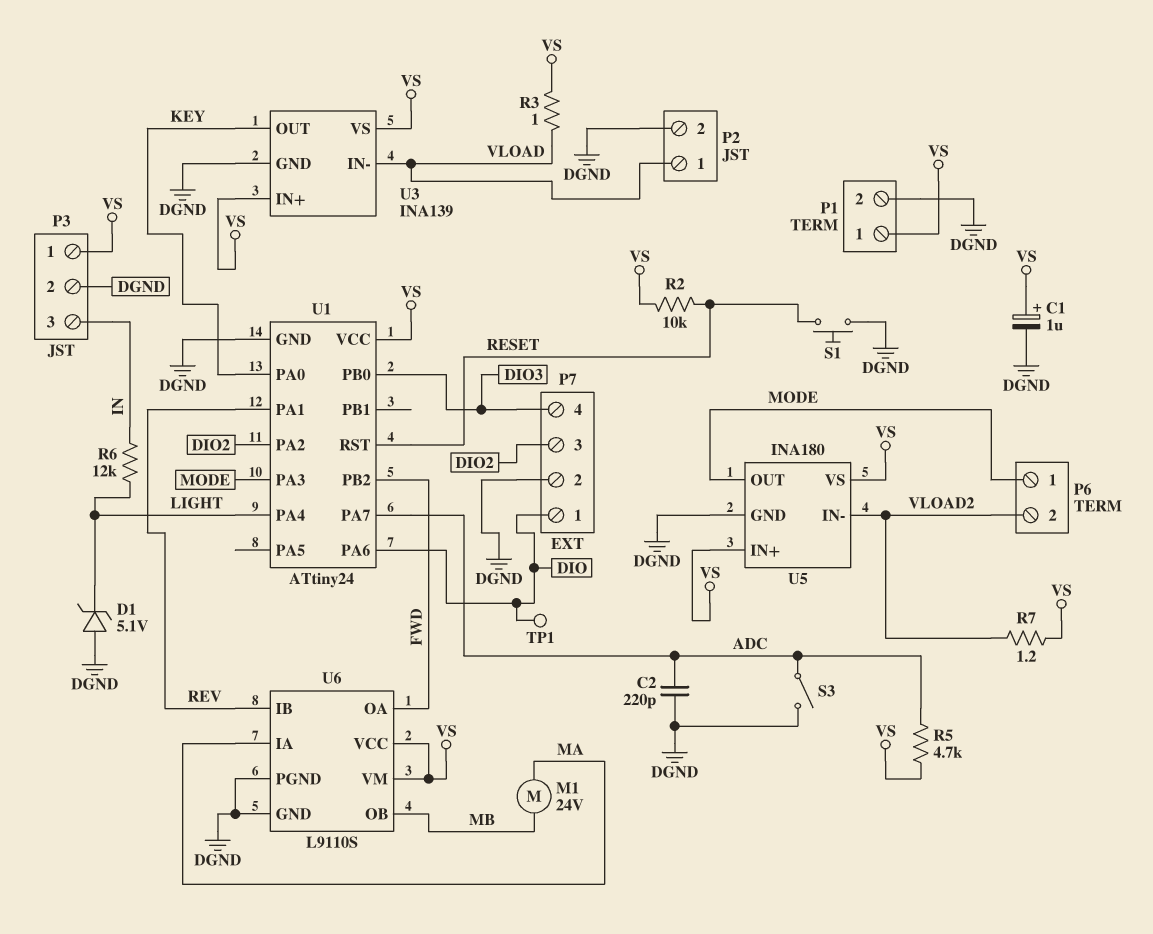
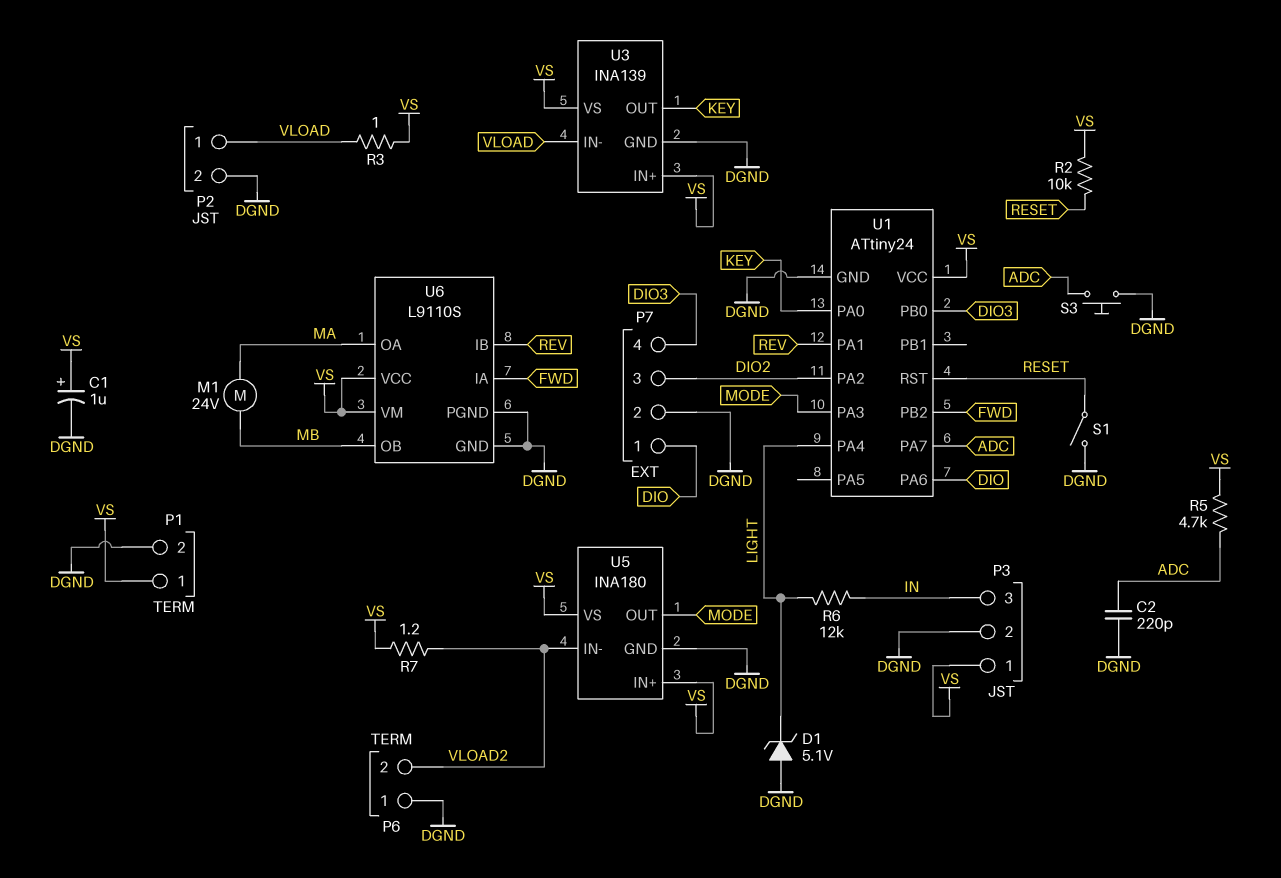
P6 pin 1: MODE -> DGND
S1: button (DGND, RESET) -> switch (DGND, RESET)
S3: switch (ADC, DGND) -> button (ADC, DGND)
TP1: test point (DIO) -> none
U6 pin IA: MA -> FWD
U6 pin OA: FWD -> MA

